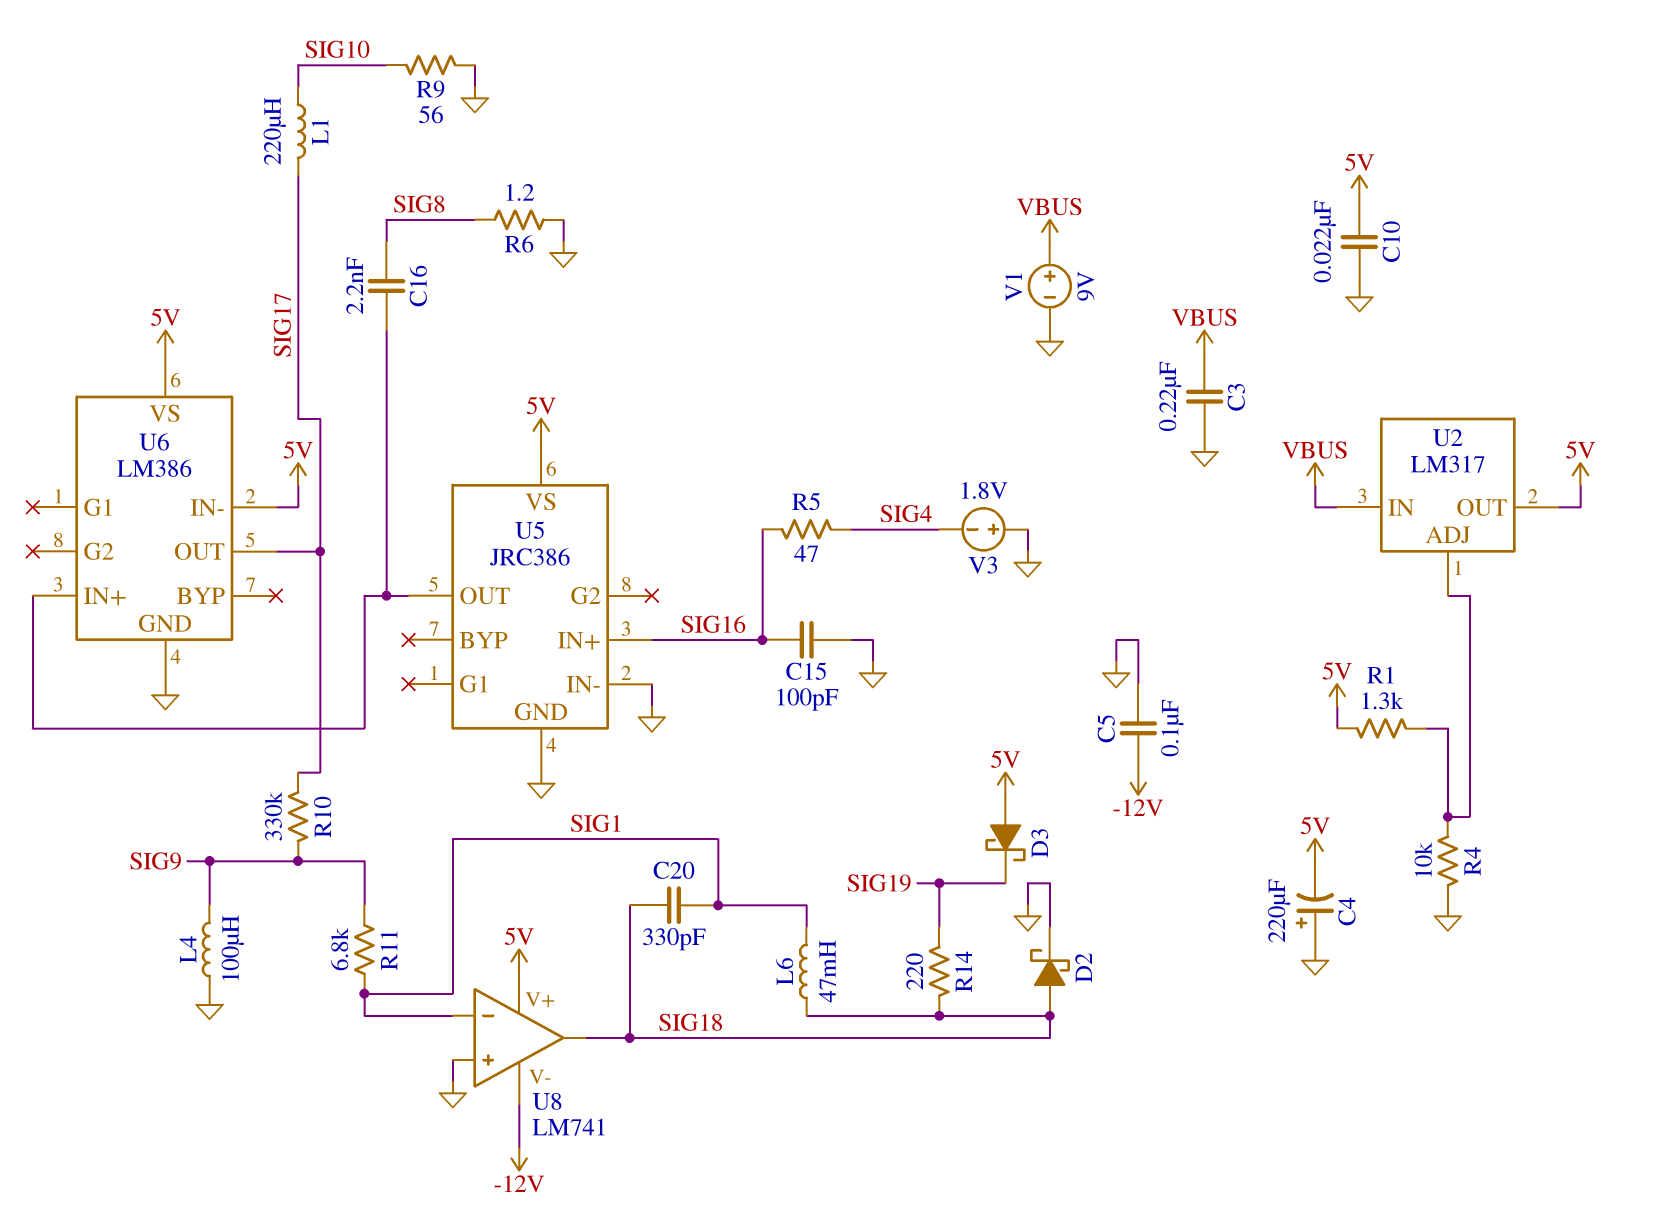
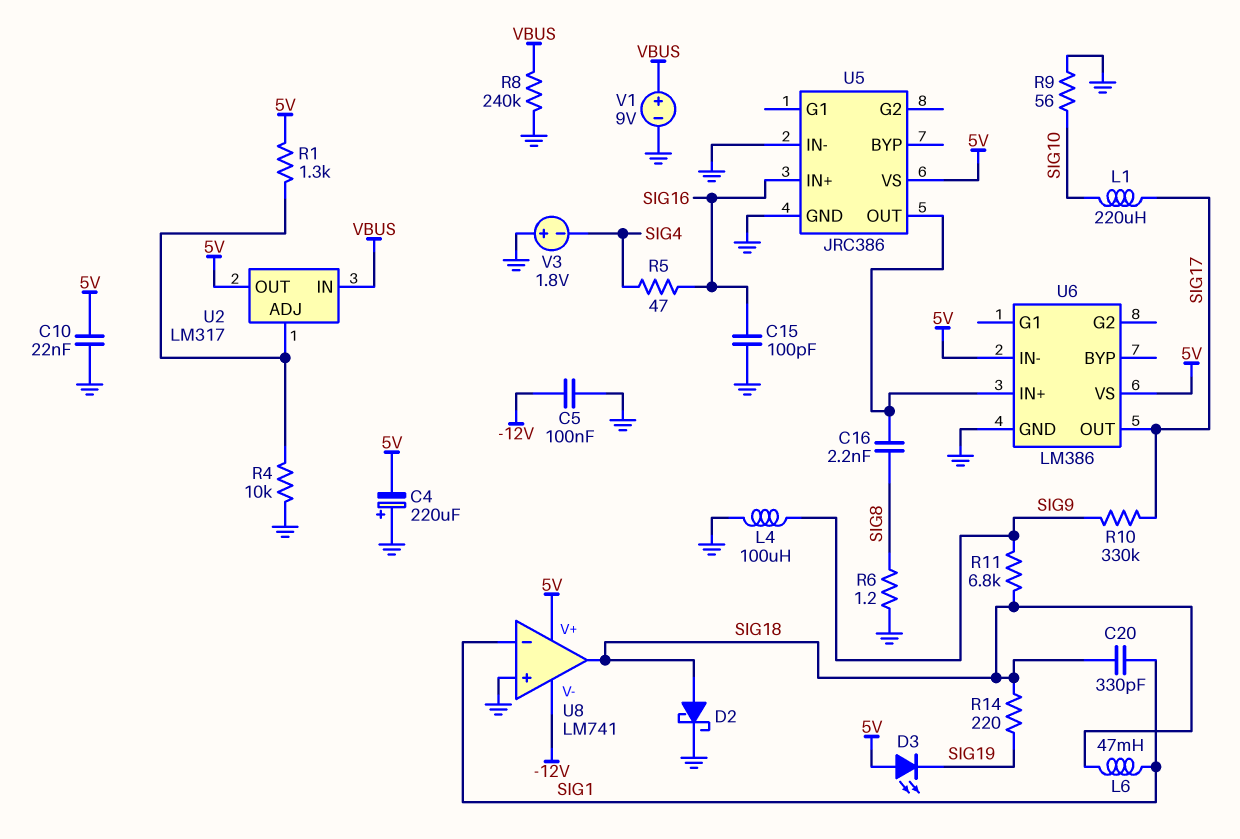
C3: 220nF (GND, VBUS) -> none
D3: schottky (A 5V, K SIG19) -> LED (A 5V, K SIG19)
R8: none -> 240k (GND, VBUS)
R11: 6.8k (SIG1, SIG9) -> 6.8k (SIG9, SIG18)

